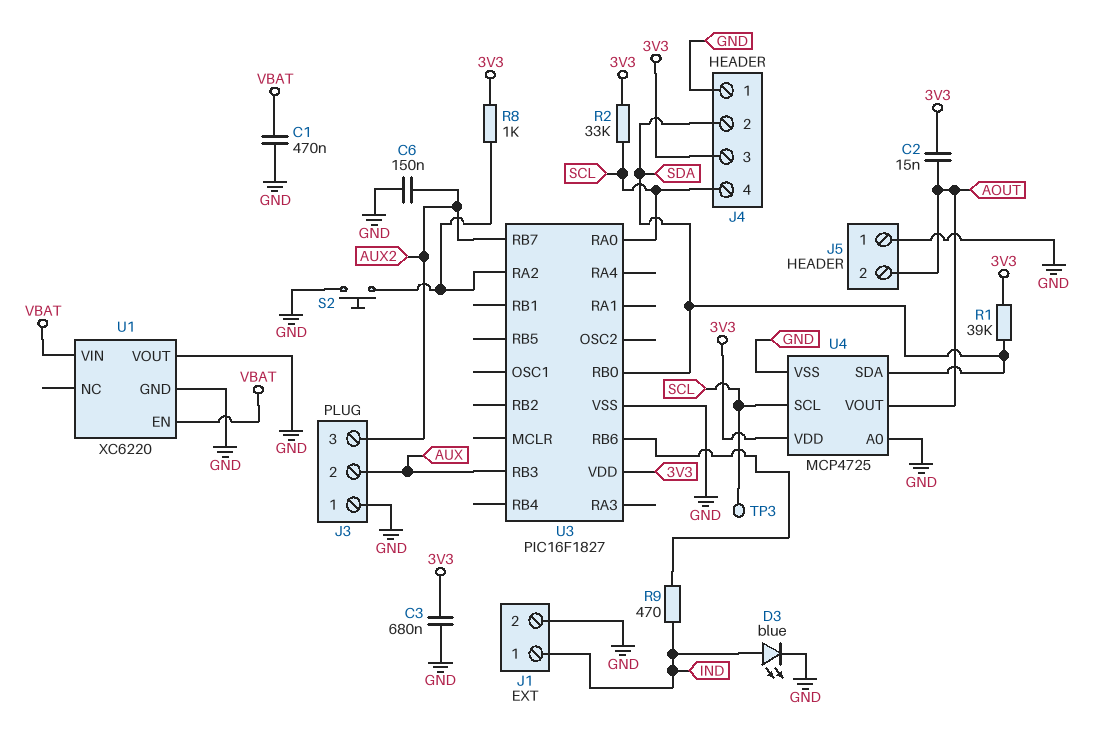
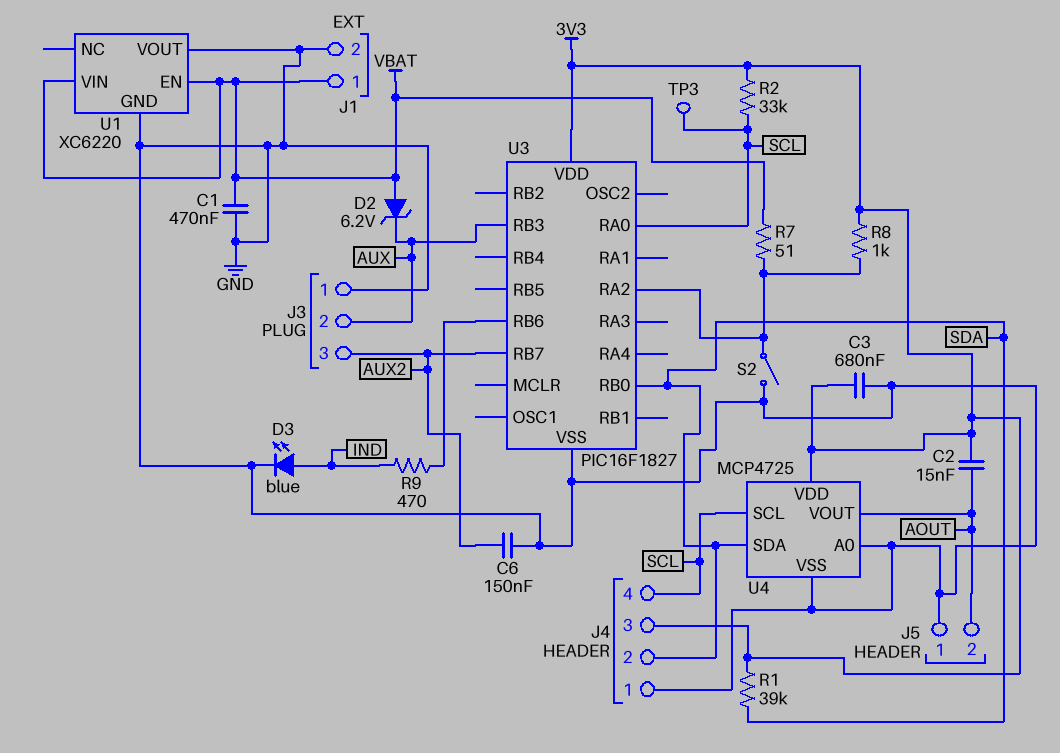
D2: none -> zener 6.2V (A VBAT, K AUX)
J1 pin 1: IND -> VBAT
R7: none -> 51 (U3/RA2, VBAT)
S2: button (GND, U3/RA2) -> switch (GND, U3/RA2)

